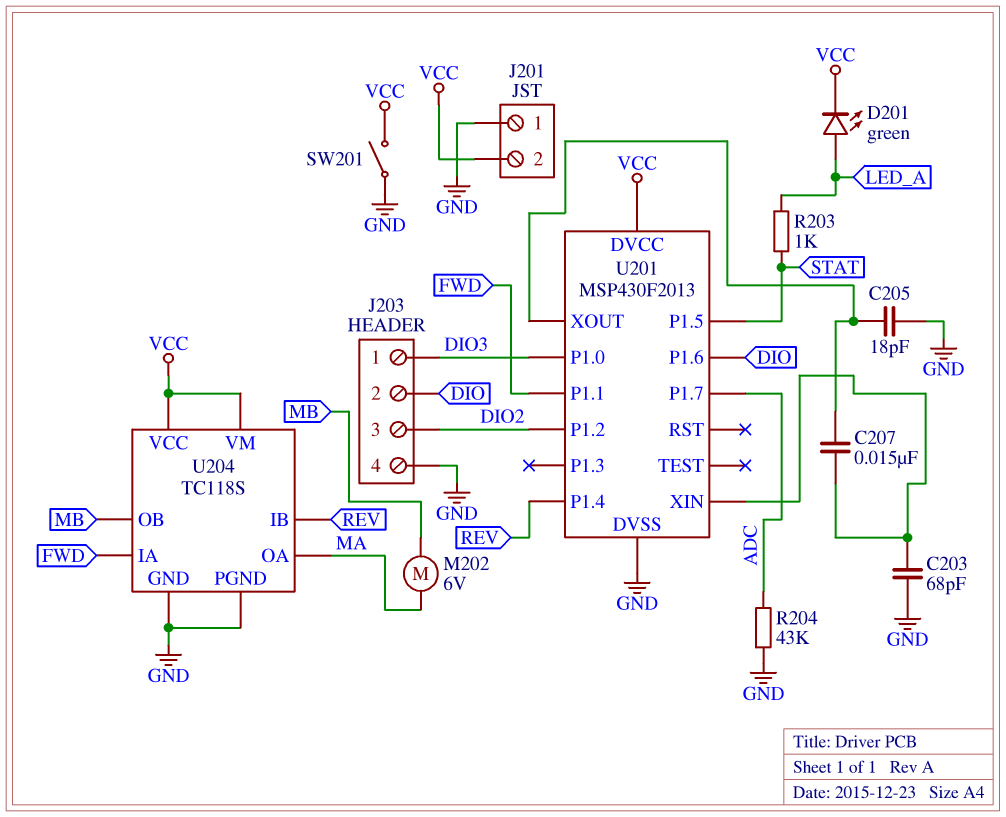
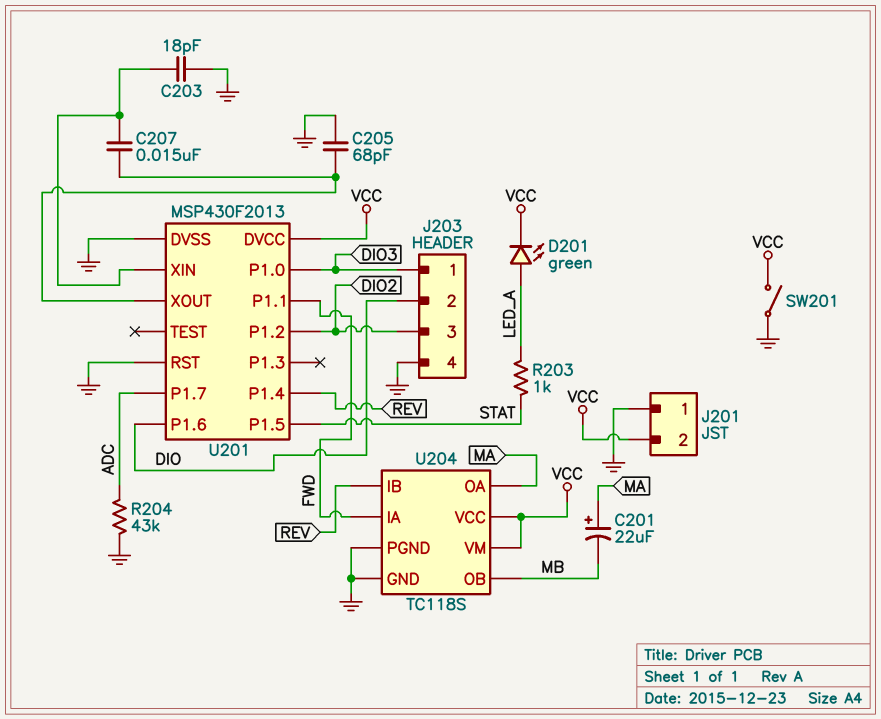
C201: none -> 22uF (plus MA, minus MB)
C203: 68pF (GND, U201/XIN) -> 18pF (GND, U201/XIN)
C205: 18pF (GND, U201/XOUT) -> 68pF (GND, U201/XOUT)
M202: motor 6V (MA, MB) -> none
U201 pin RST: none -> GND

